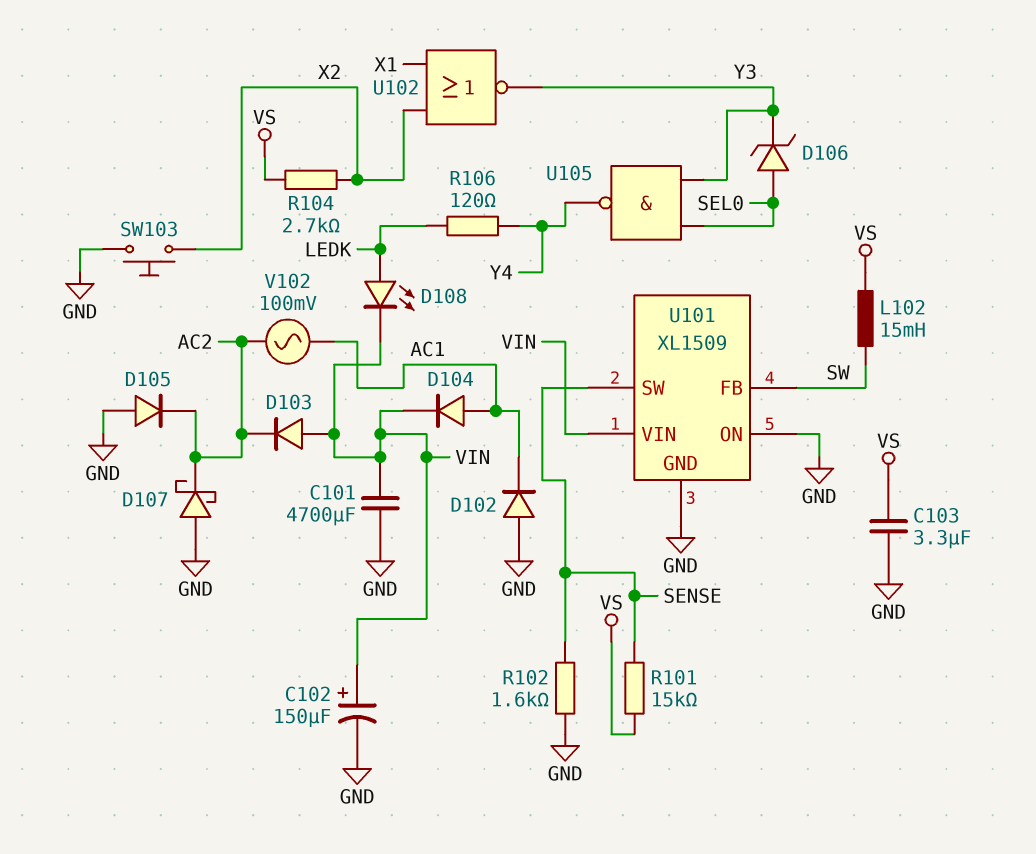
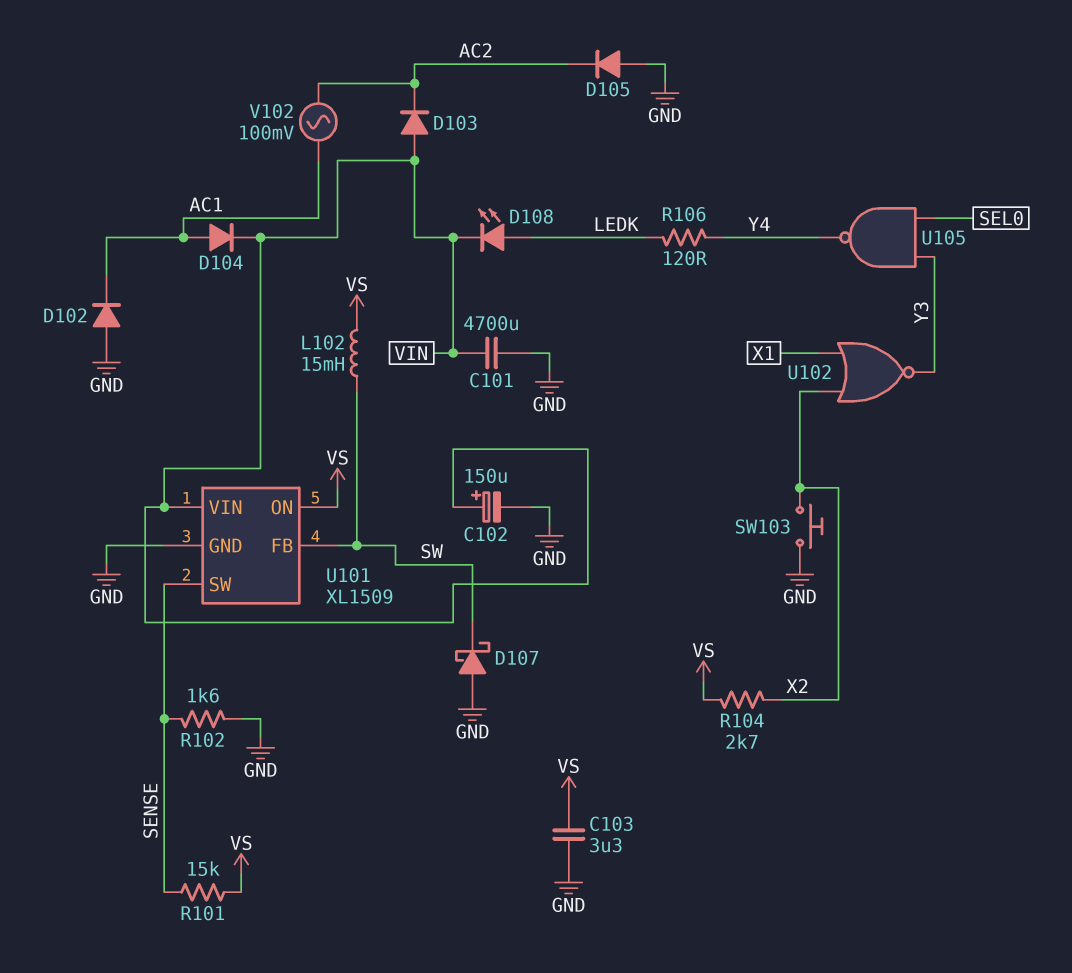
D106: zener (A SEL0, K Y3) -> none
D107: schottky (A GND, K AC2) -> schottky (A GND, K SW)
U101 pin ON: GND -> VS

